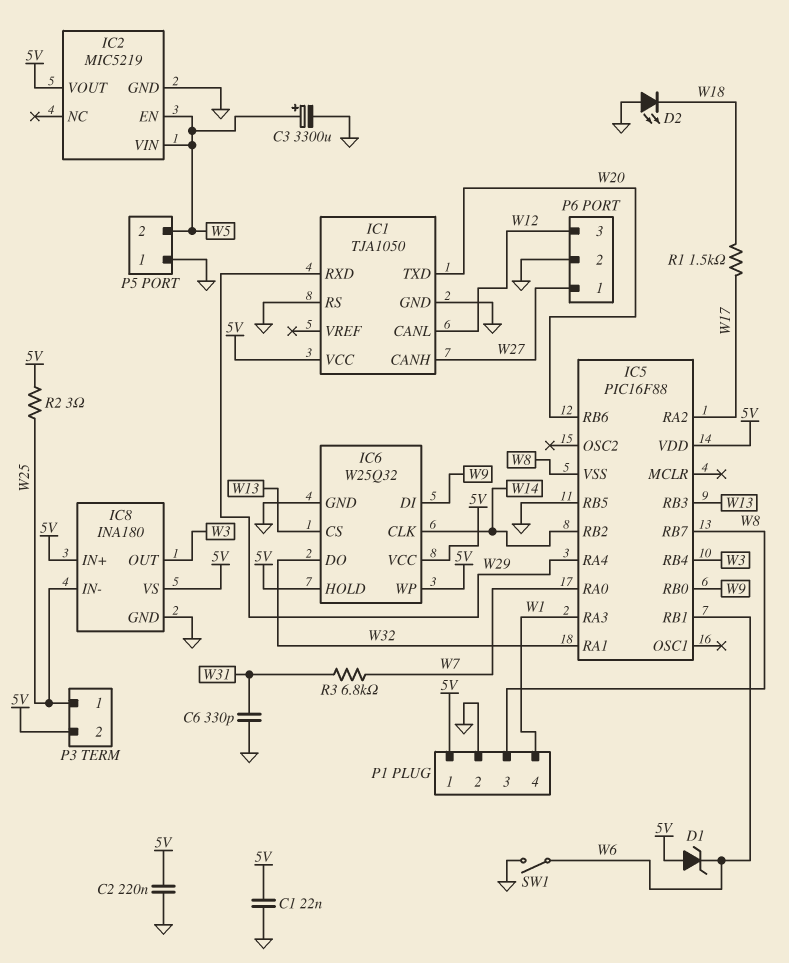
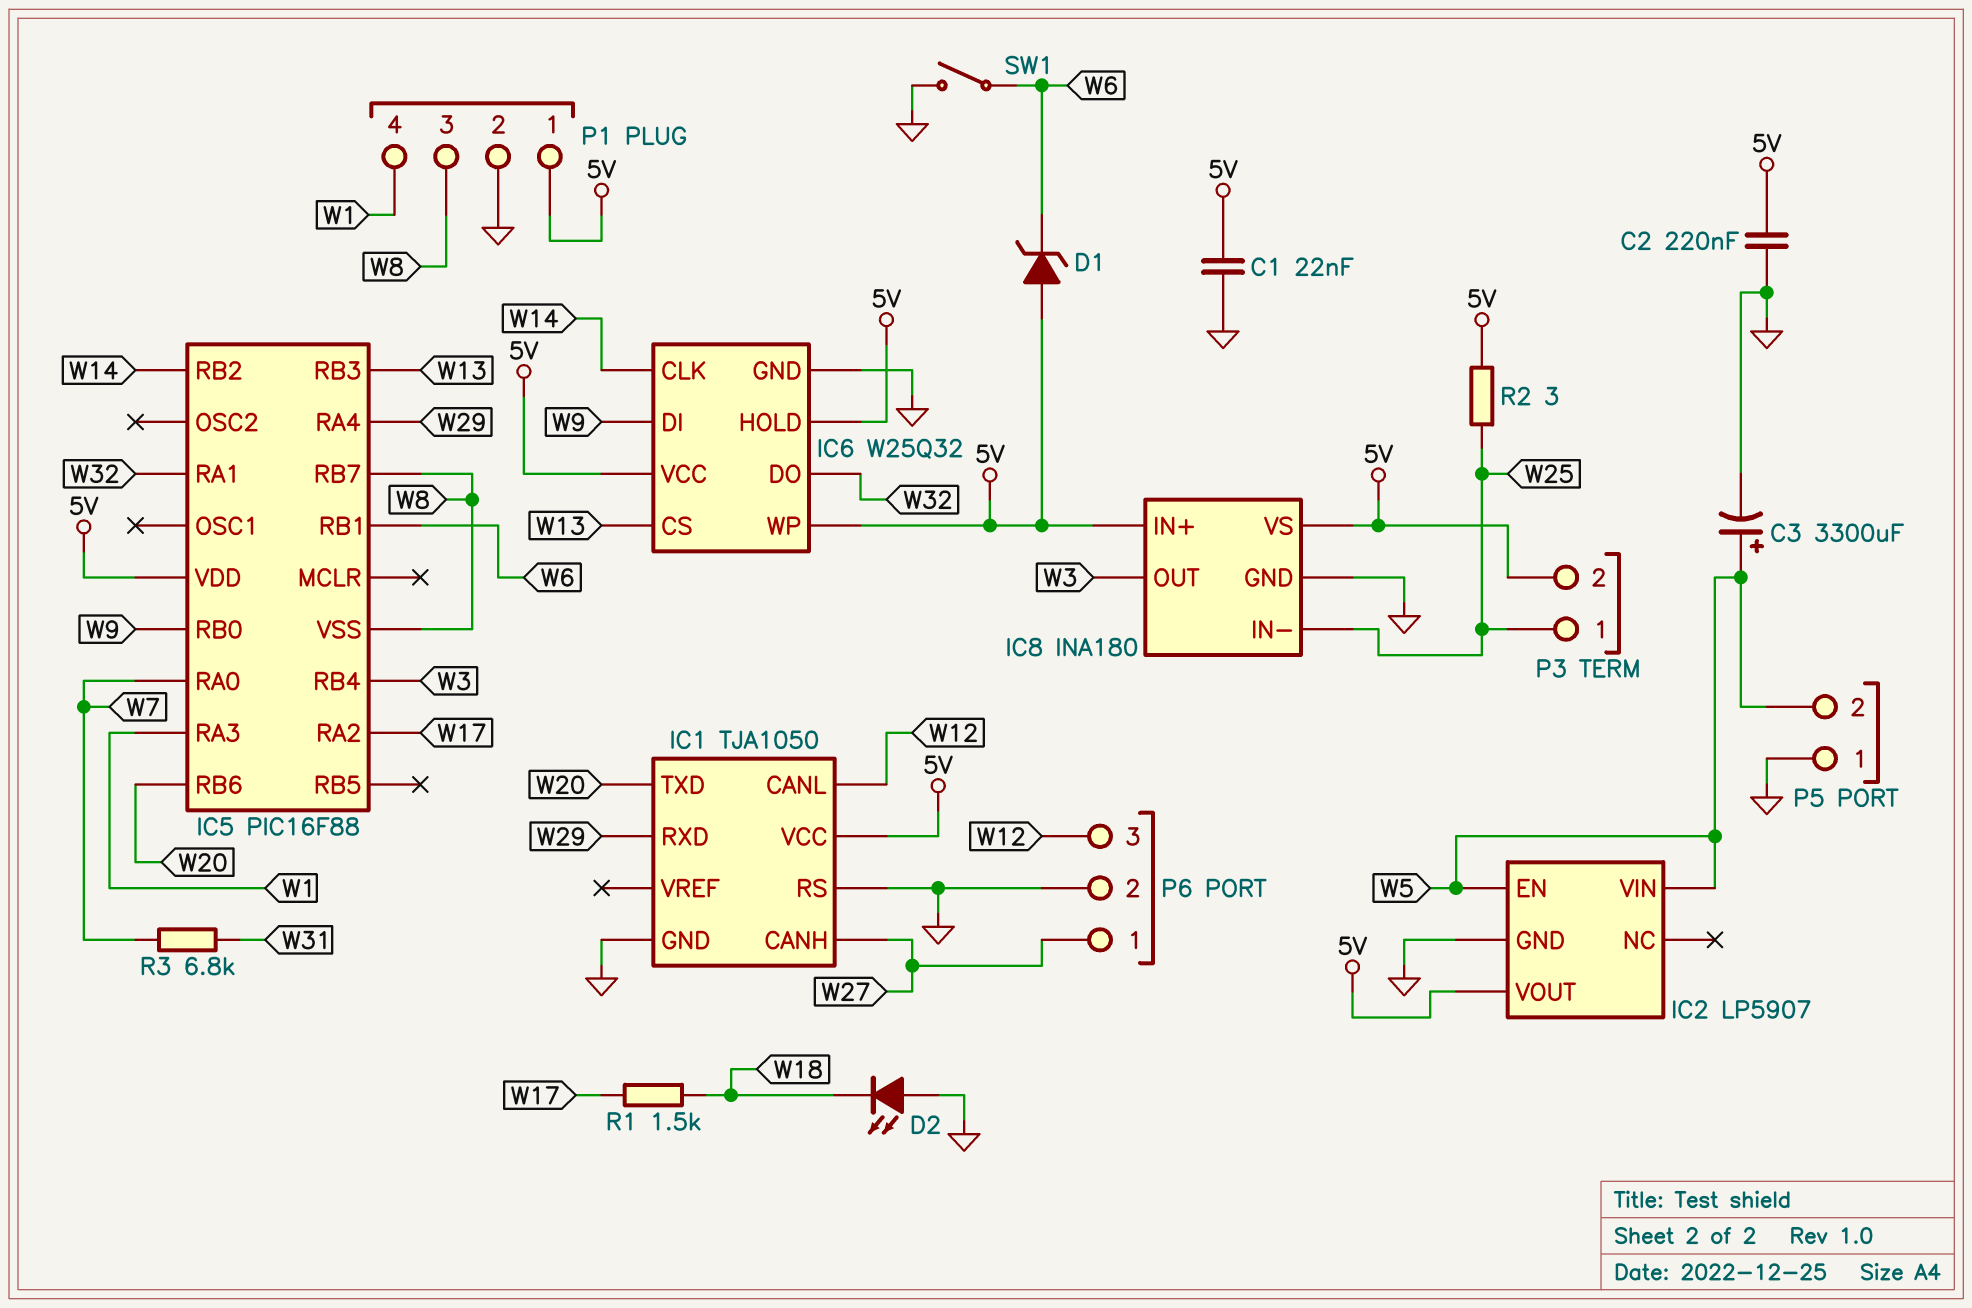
C6: 330pF (GND, W31) -> none
IC2: MIC5219 -> LP5907
IC5 pin RB5: GND -> none

